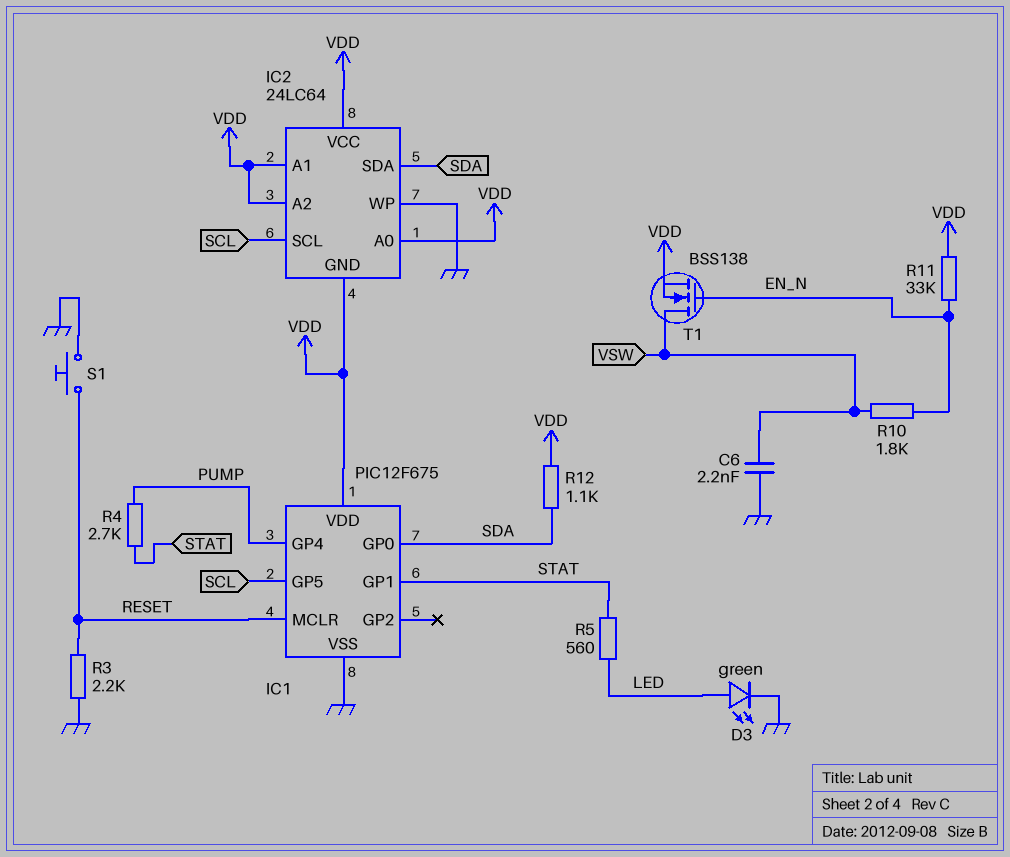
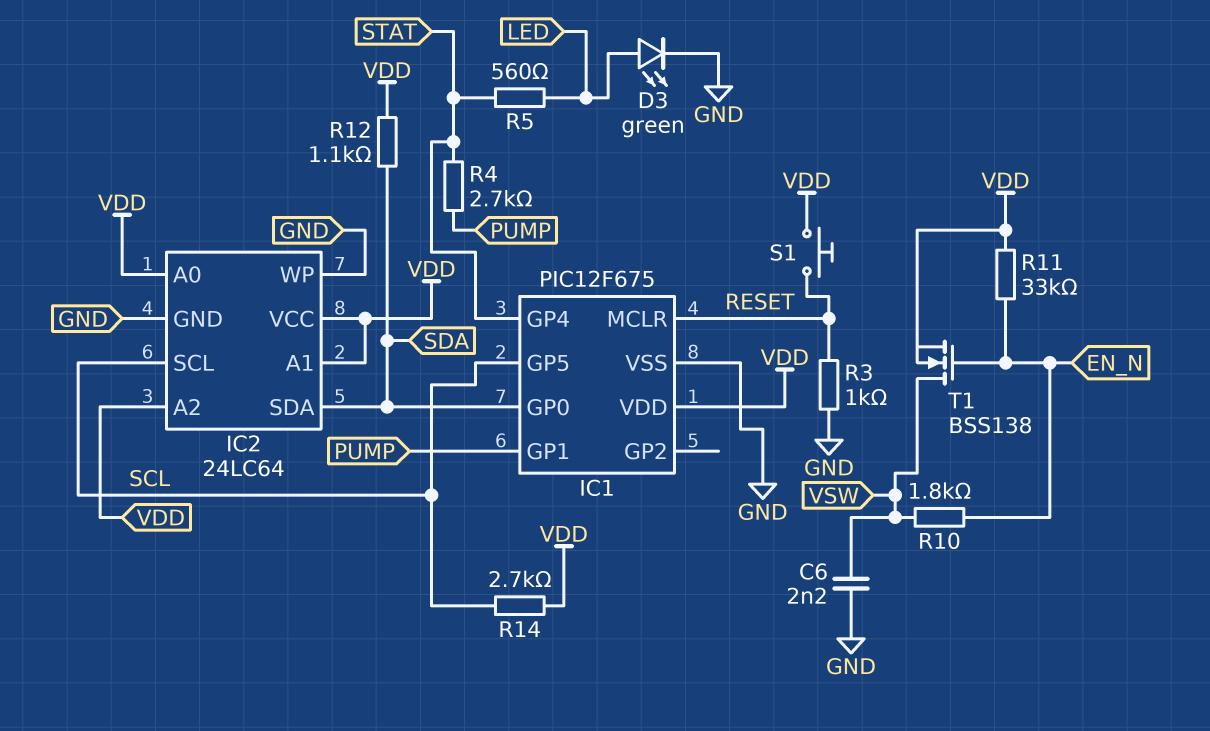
IC1 pin GP1: STAT -> PUMP
IC1 pin GP4: PUMP -> STAT
IC2 pin GND: VDD -> GND
R3: 2.2k (GND, RESET) -> 1k (GND, RESET)
R14: none -> 2.7k (SCL, VDD)
S1: button (GND, RESET) -> button (RESET, VDD)

